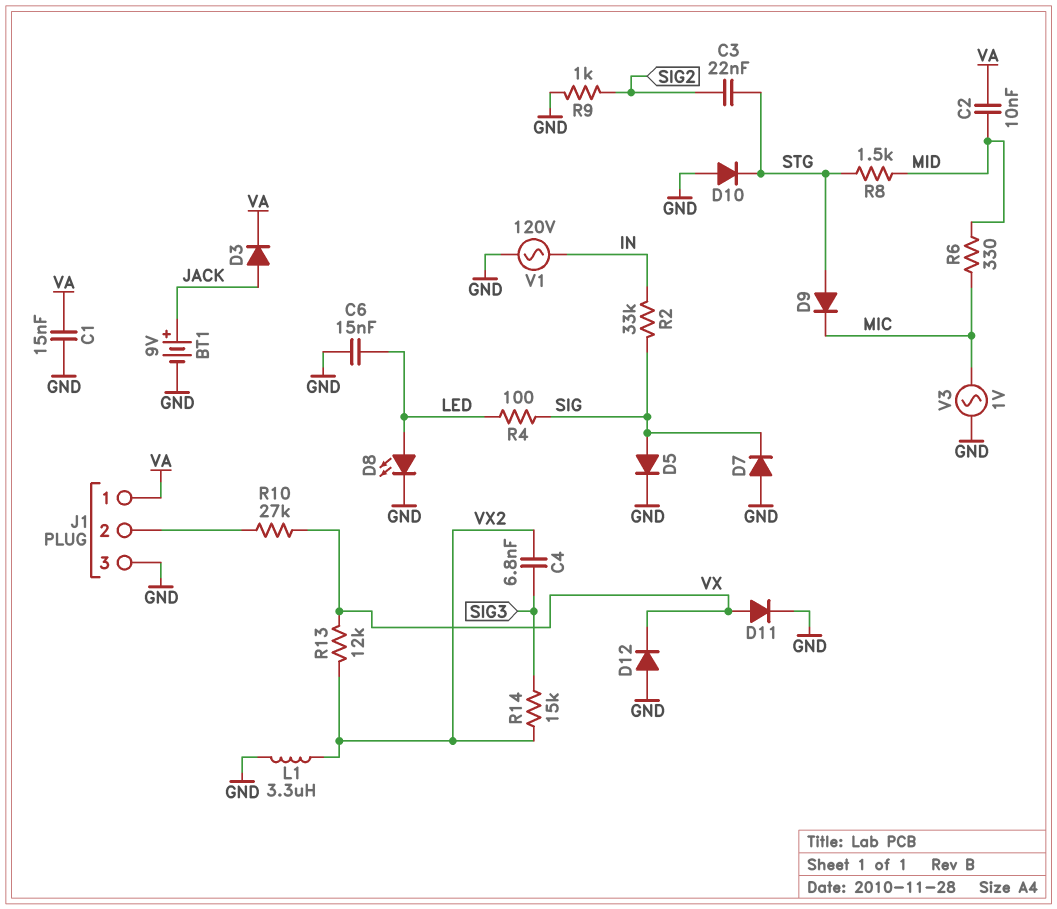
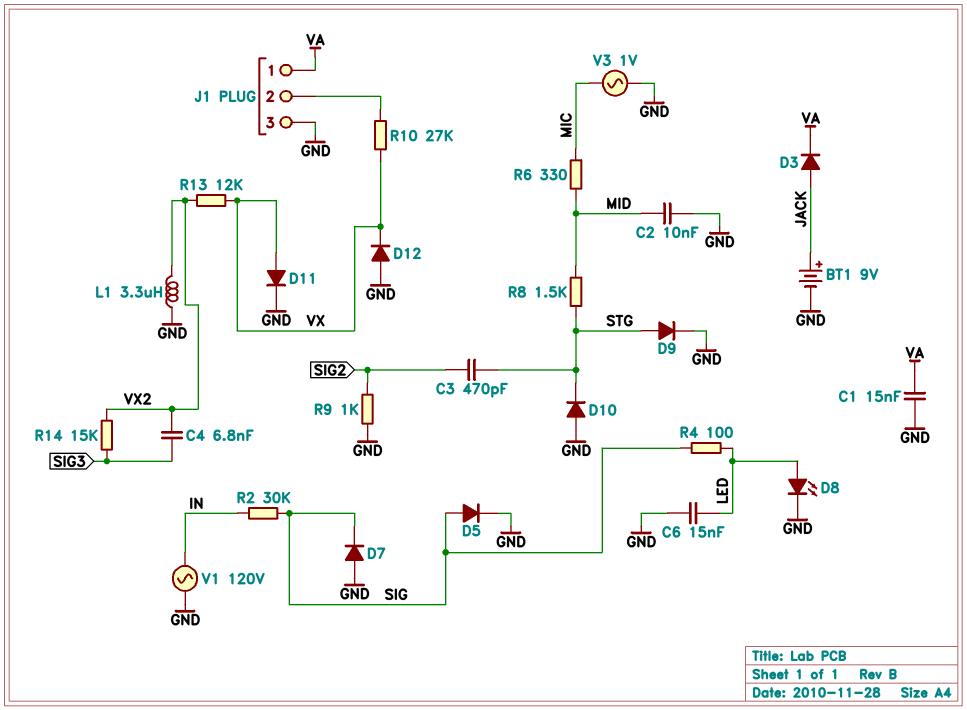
C2: 10nF (MID, VA) -> 10nF (GND, MID)
C3: 22nF (SIG2, STG) -> 470pF (SIG2, STG)
D9: diode (A STG, K MIC) -> diode (A STG, K GND)
R2: 33k (IN, SIG) -> 30k (IN, SIG)

